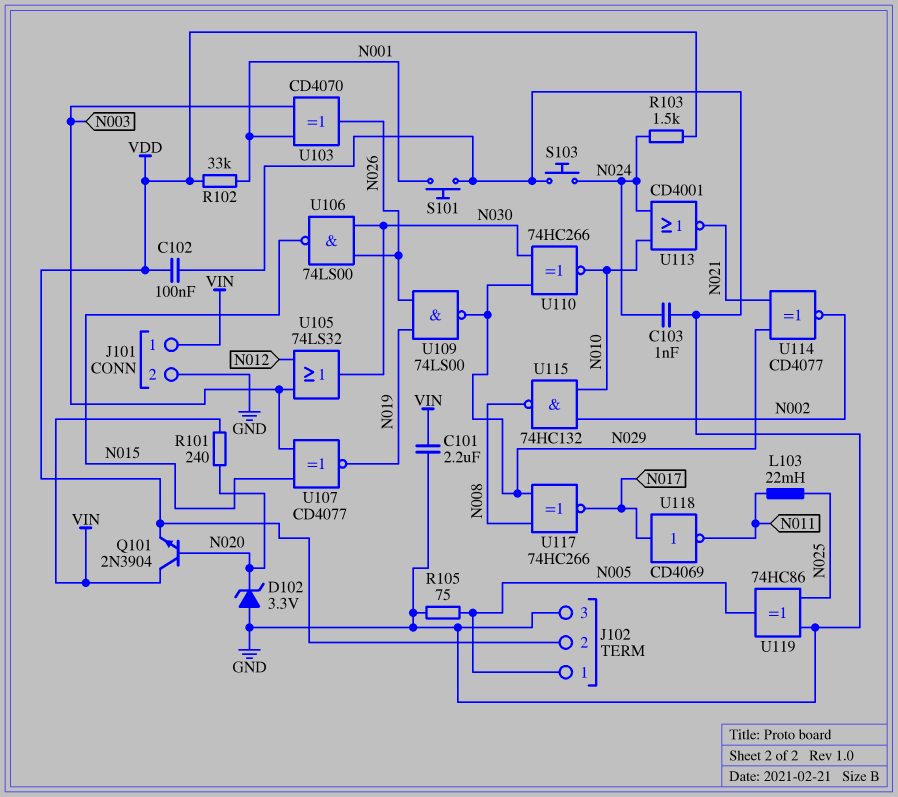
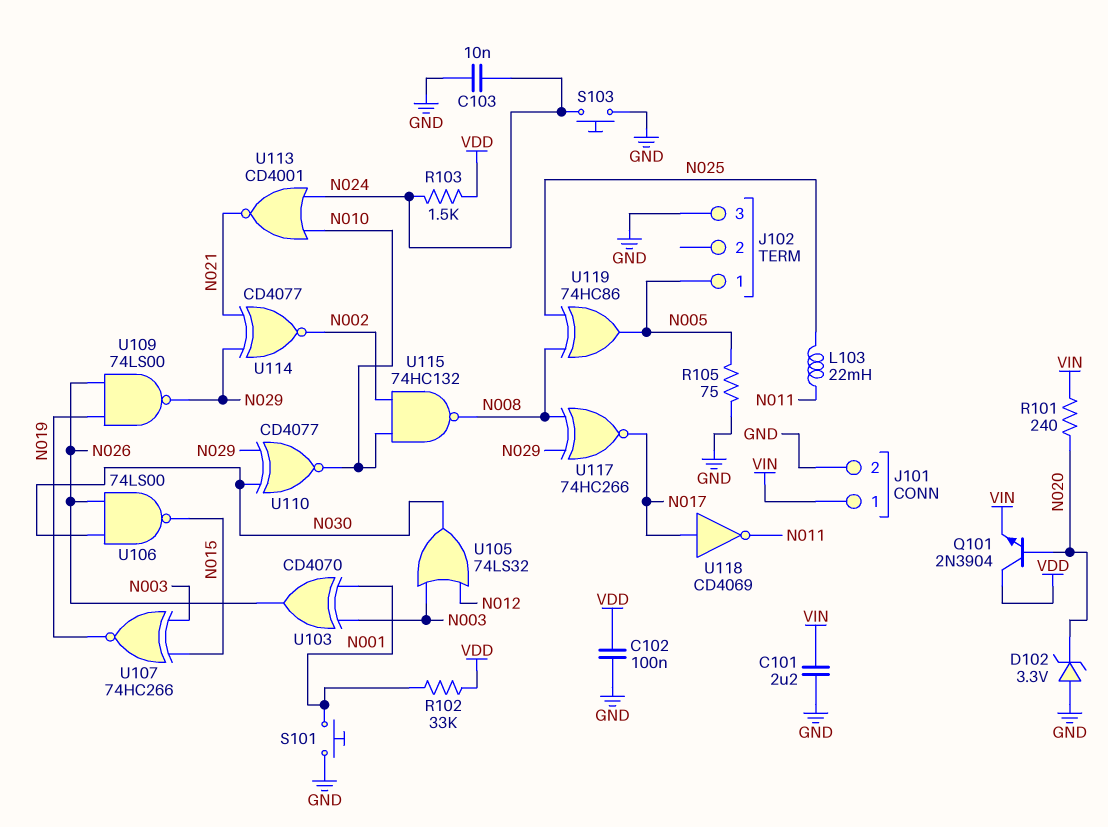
C103: 1nF (GND, N024) -> 10nF (GND, N024)
J102 pin 2: VDD -> none
Q101: NPN 2N3904 (B N020, C VIN, E VDD) -> NPN 2N3904 (B N020, C VDD, E VIN)
U107: XNOR CD4077 (in N003, in N015, out N019) -> XNOR 74HC266 (in N003, in N015, out N019)
U110: XNOR 74HC266 (in N029, in N030, out N010) -> XNOR CD4077 (in N029, in N030, out N010)
U119: XOR 74HC86 (in GND, in N025, out N005) -> XOR 74HC86 (in N008, in N025, out N005)

